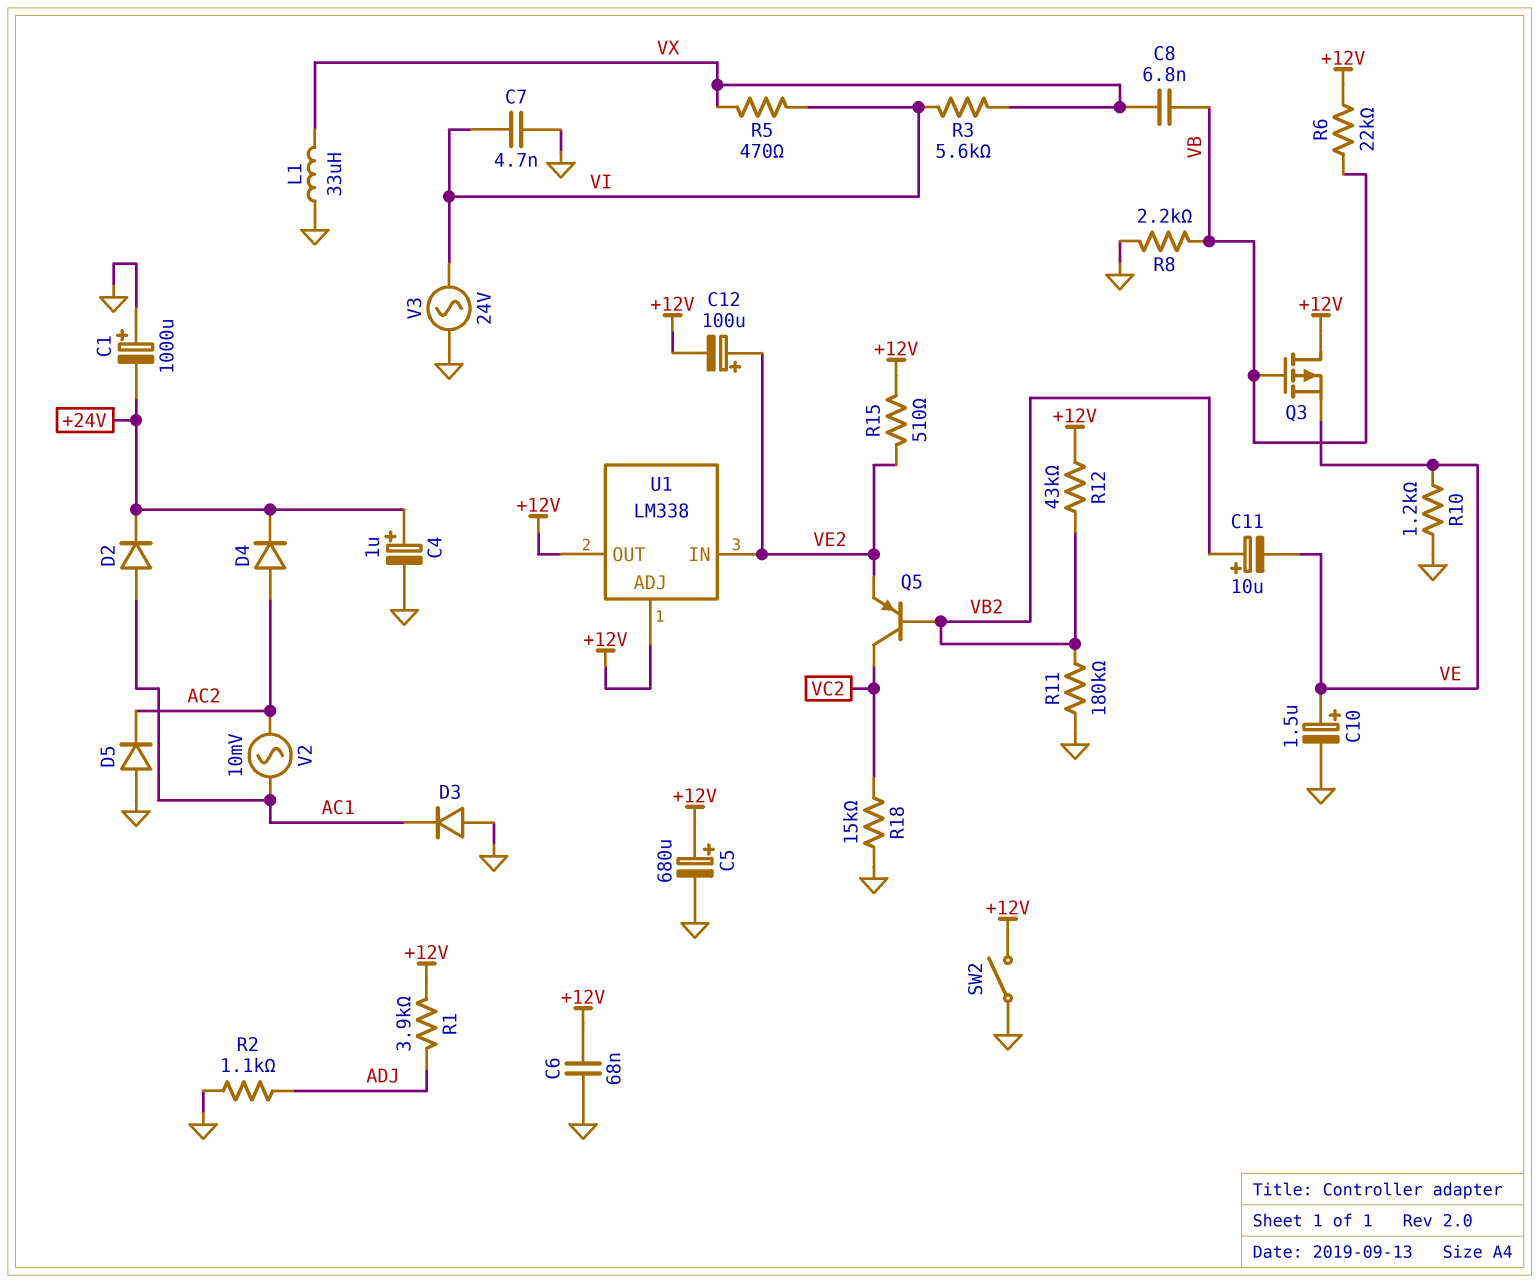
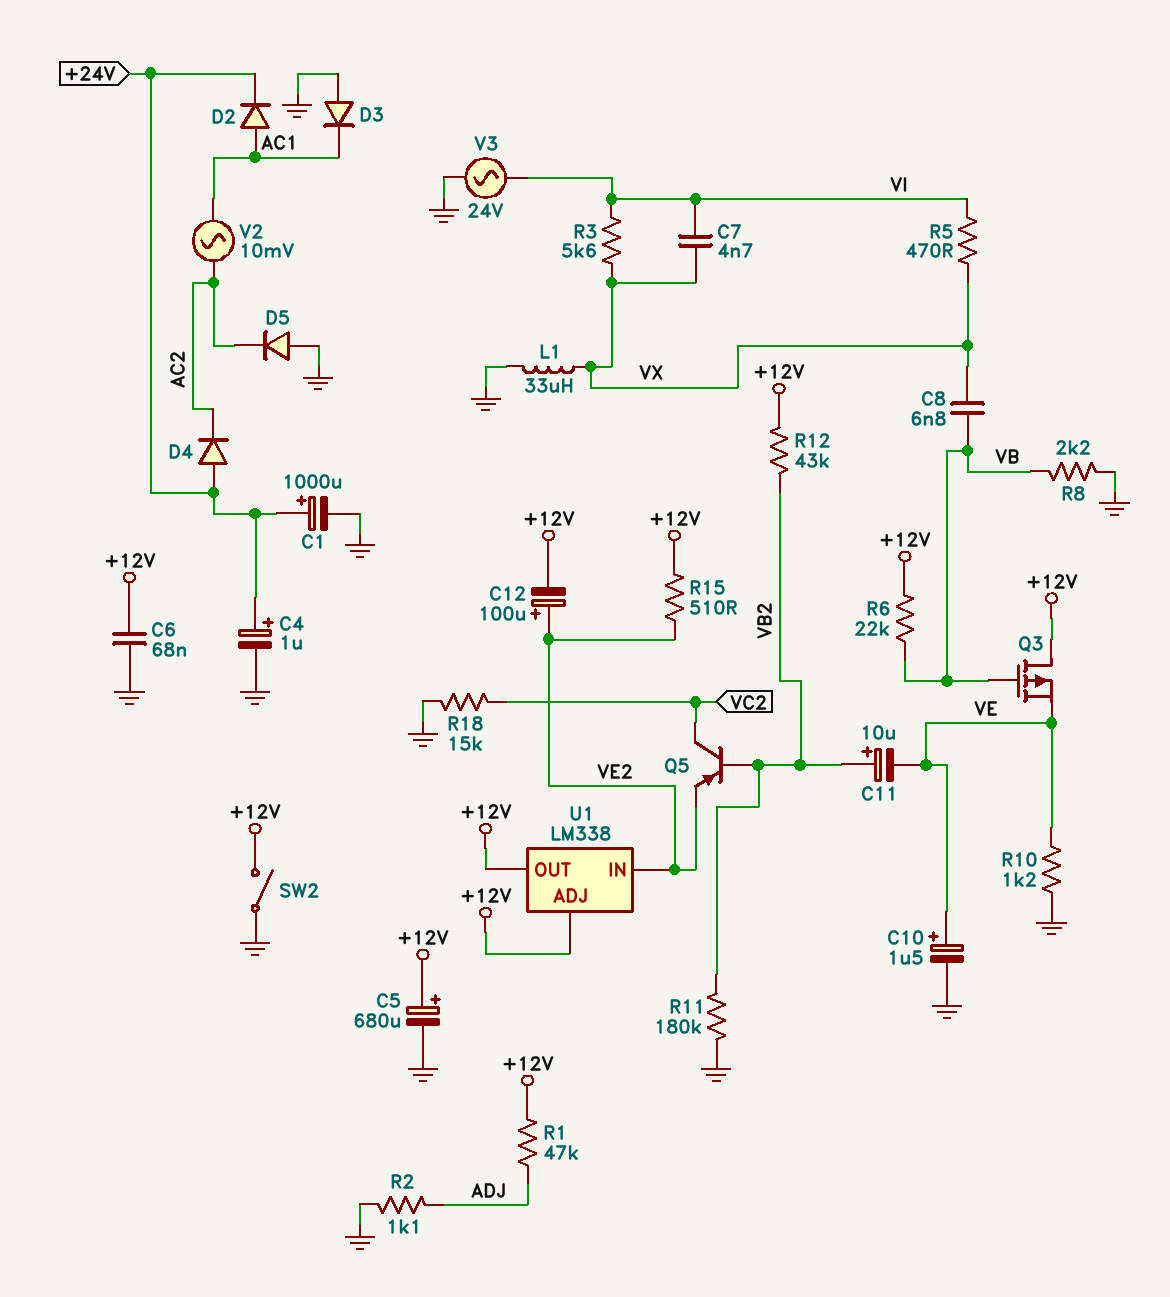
C1: 1000uF (plus GND, minus +24V) -> 1000uF (plus +24V, minus GND)
C7: 4.7nF (GND, VI) -> 4.7nF (VI, VX)
D4: diode (A AC2, K +24V) -> diode (A +24V, K AC2)
R1: 3.9k (+12V, ADJ) -> 47k (+12V, ADJ)

